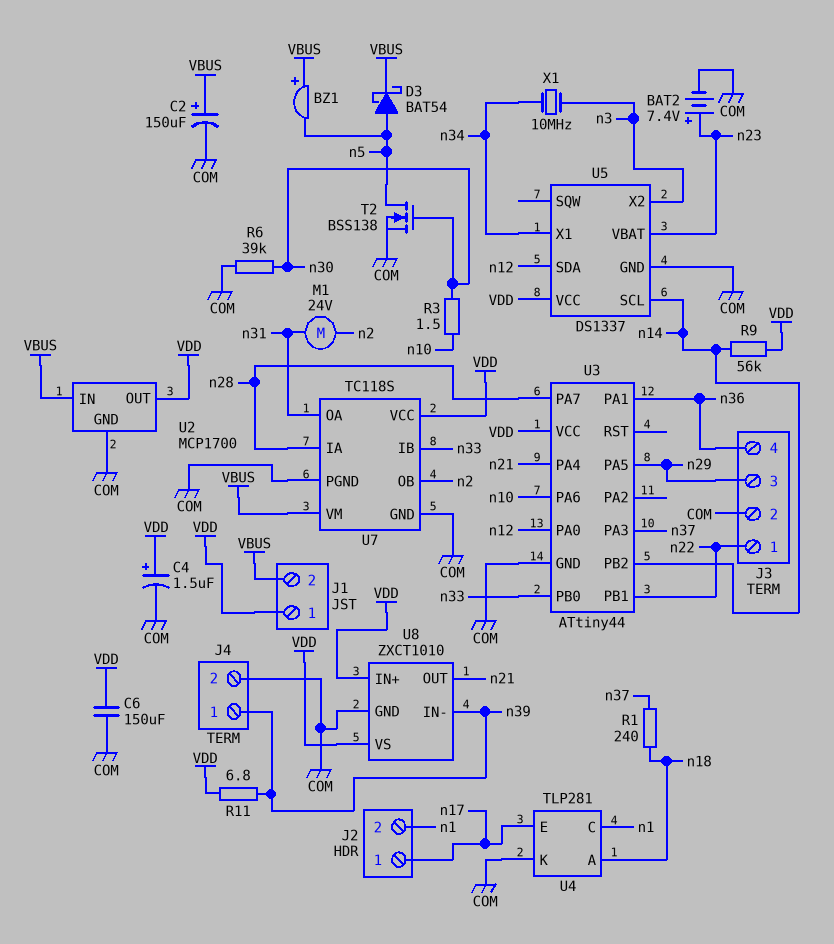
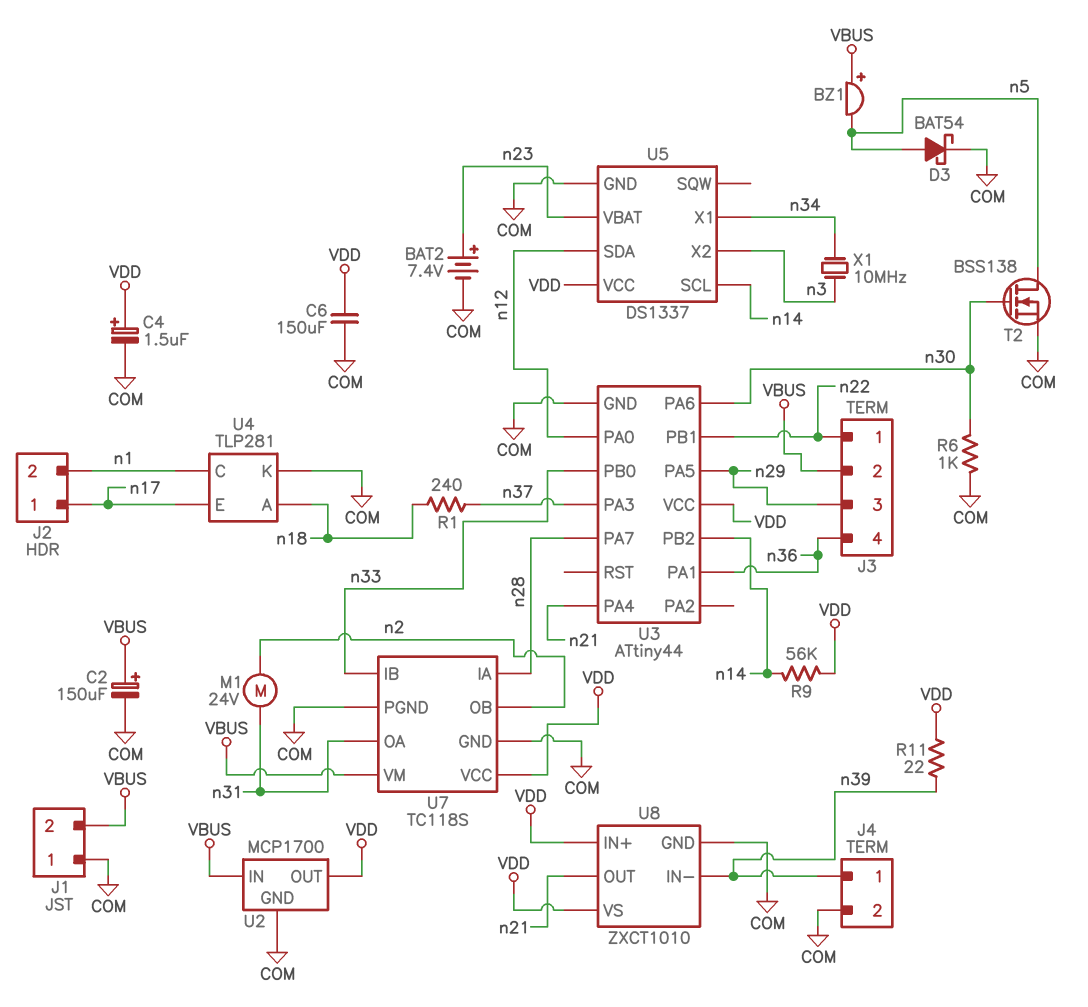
D3: schottky BAT54 (A n5, K VBUS) -> schottky BAT54 (A n5, K COM)
J1 pin 1: VDD -> COM
J3 pin 2: COM -> VBUS
R3: 1.5 (n10, n30) -> none
R6: 39k (COM, n30) -> 1k (COM, n30)
R11: 6.8 (VDD, n39) -> 22 (VDD, n39)
U3 pin PA6: n10 -> n30

